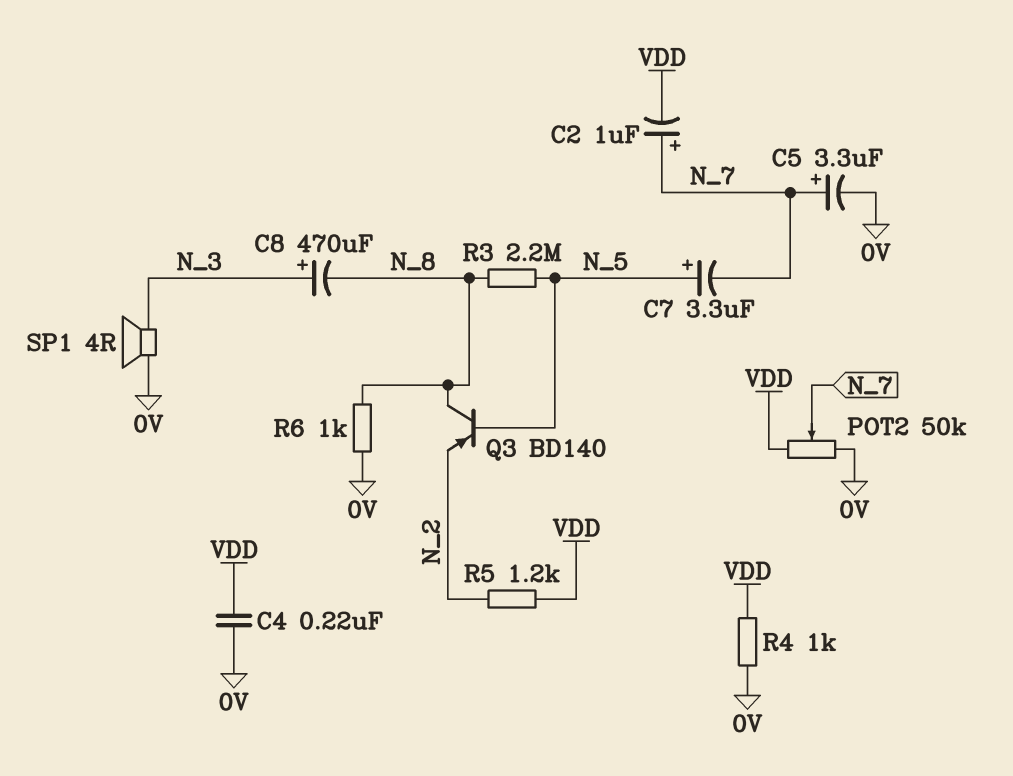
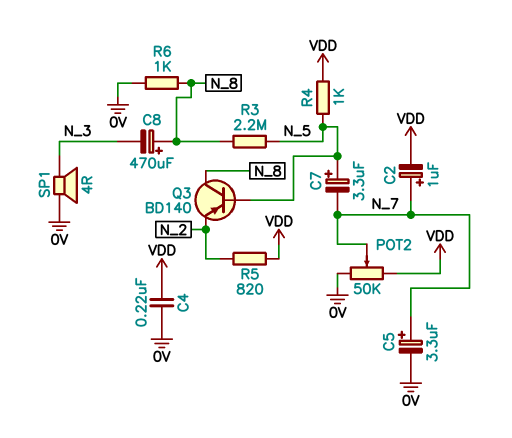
C8: 470uF (plus N_3, minus N_8) -> 470uF (plus N_8, minus N_3)
R4: 1k (0V, VDD) -> 1k (N_5, VDD)
R5: 1.2k (N_2, VDD) -> 820 (N_2, VDD)

